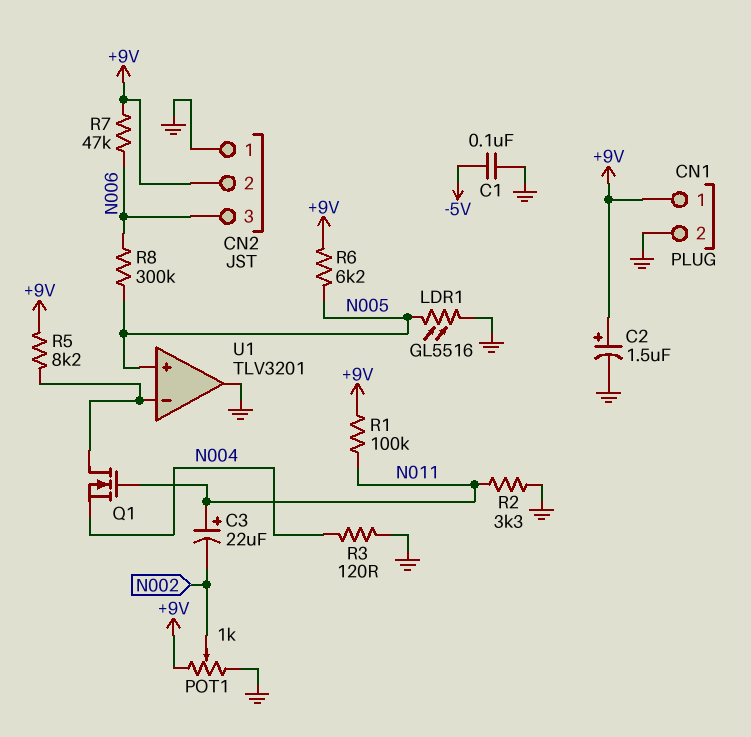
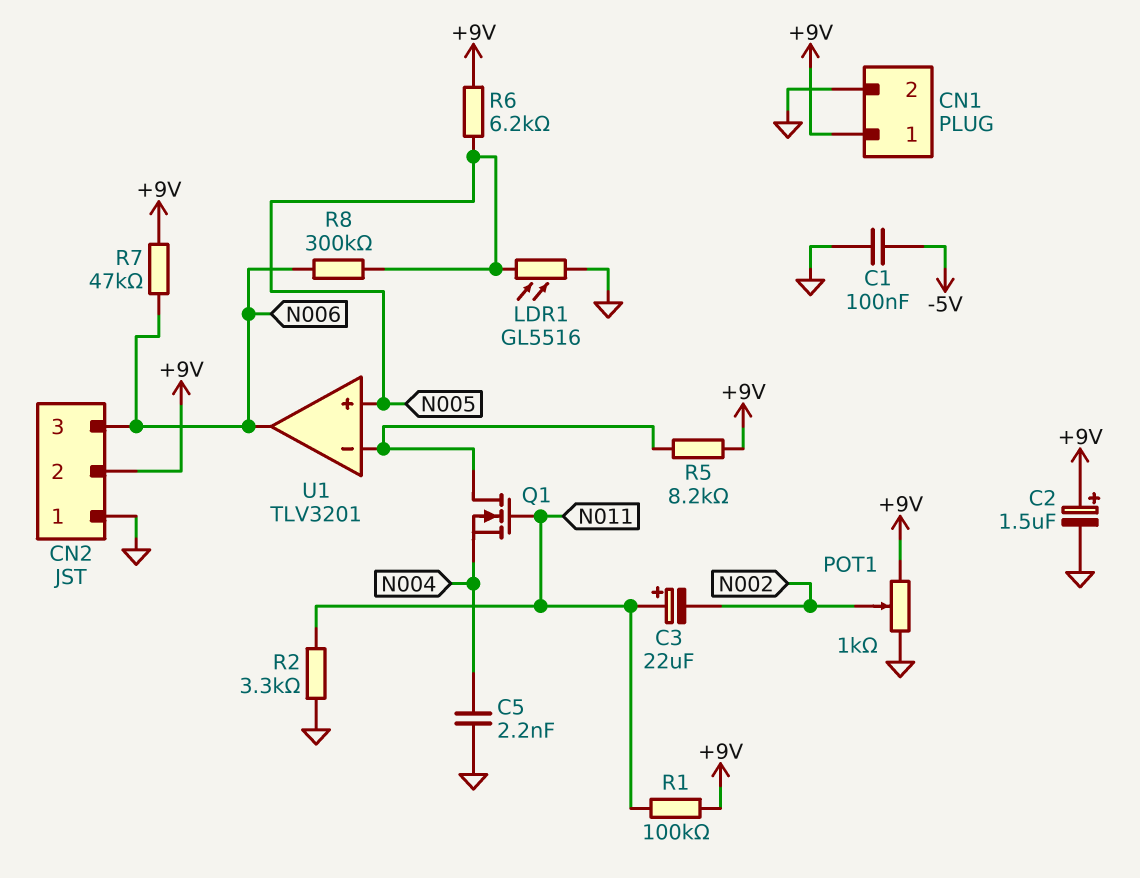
C5: none -> 2.2nF (GND, N004)
R3: 120 (GND, N004) -> none
U1 pin out: GND -> N006

